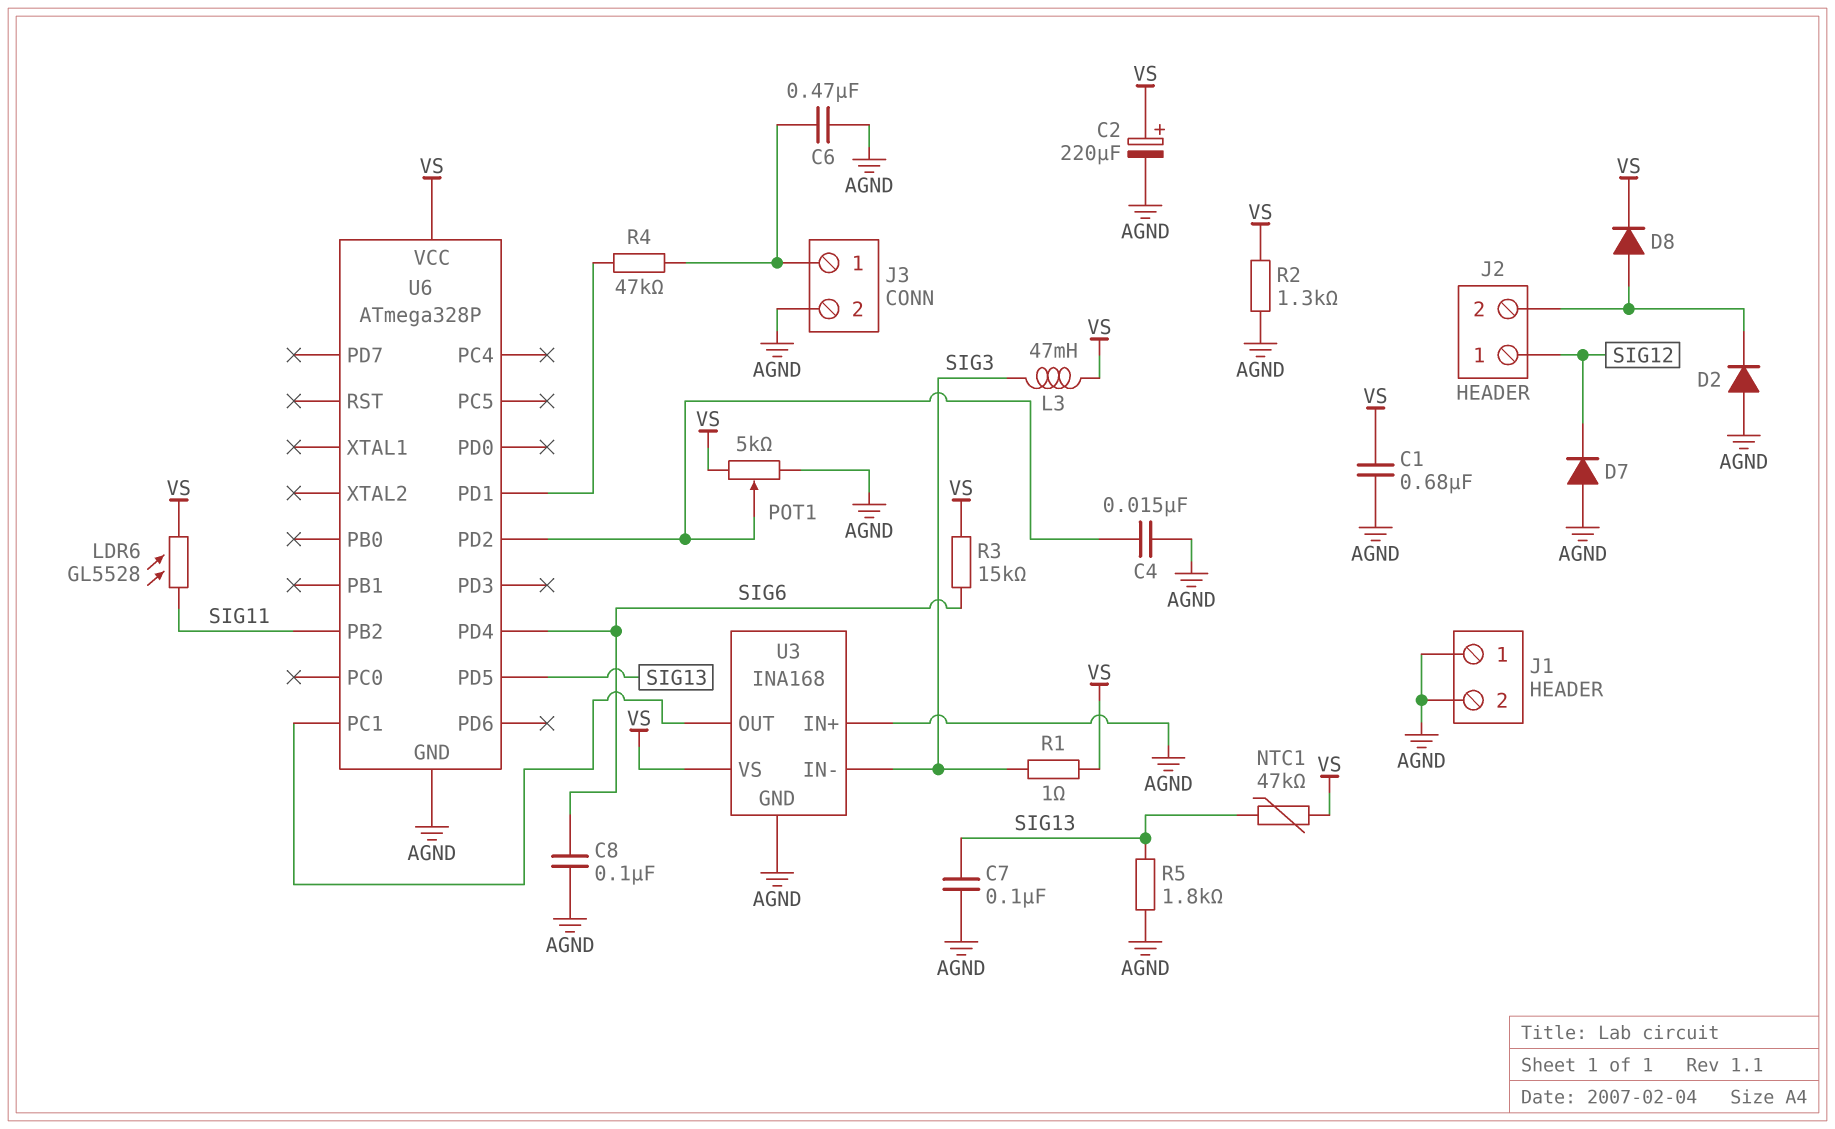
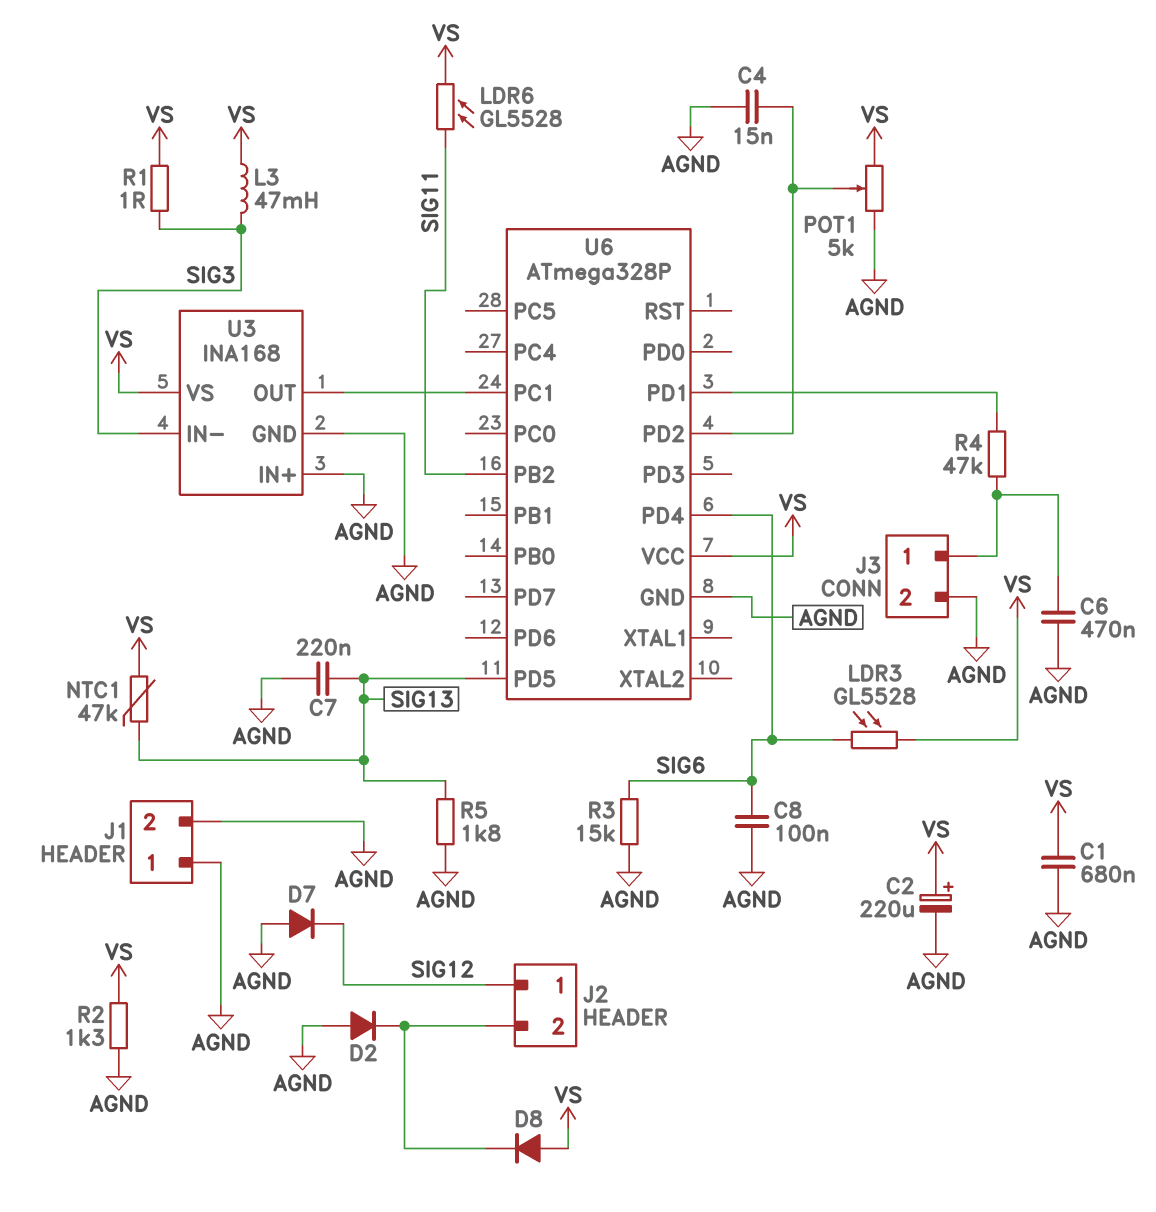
C7: 100nF (AGND, SIG13) -> 220nF (AGND, SIG13)
D8: diode (A J2/2, K VS) -> diode (A VS, K J2/2)
LDR3: none -> GL5528 (SIG6, VS)
R3: 15k (SIG6, VS) -> 15k (AGND, SIG6)

